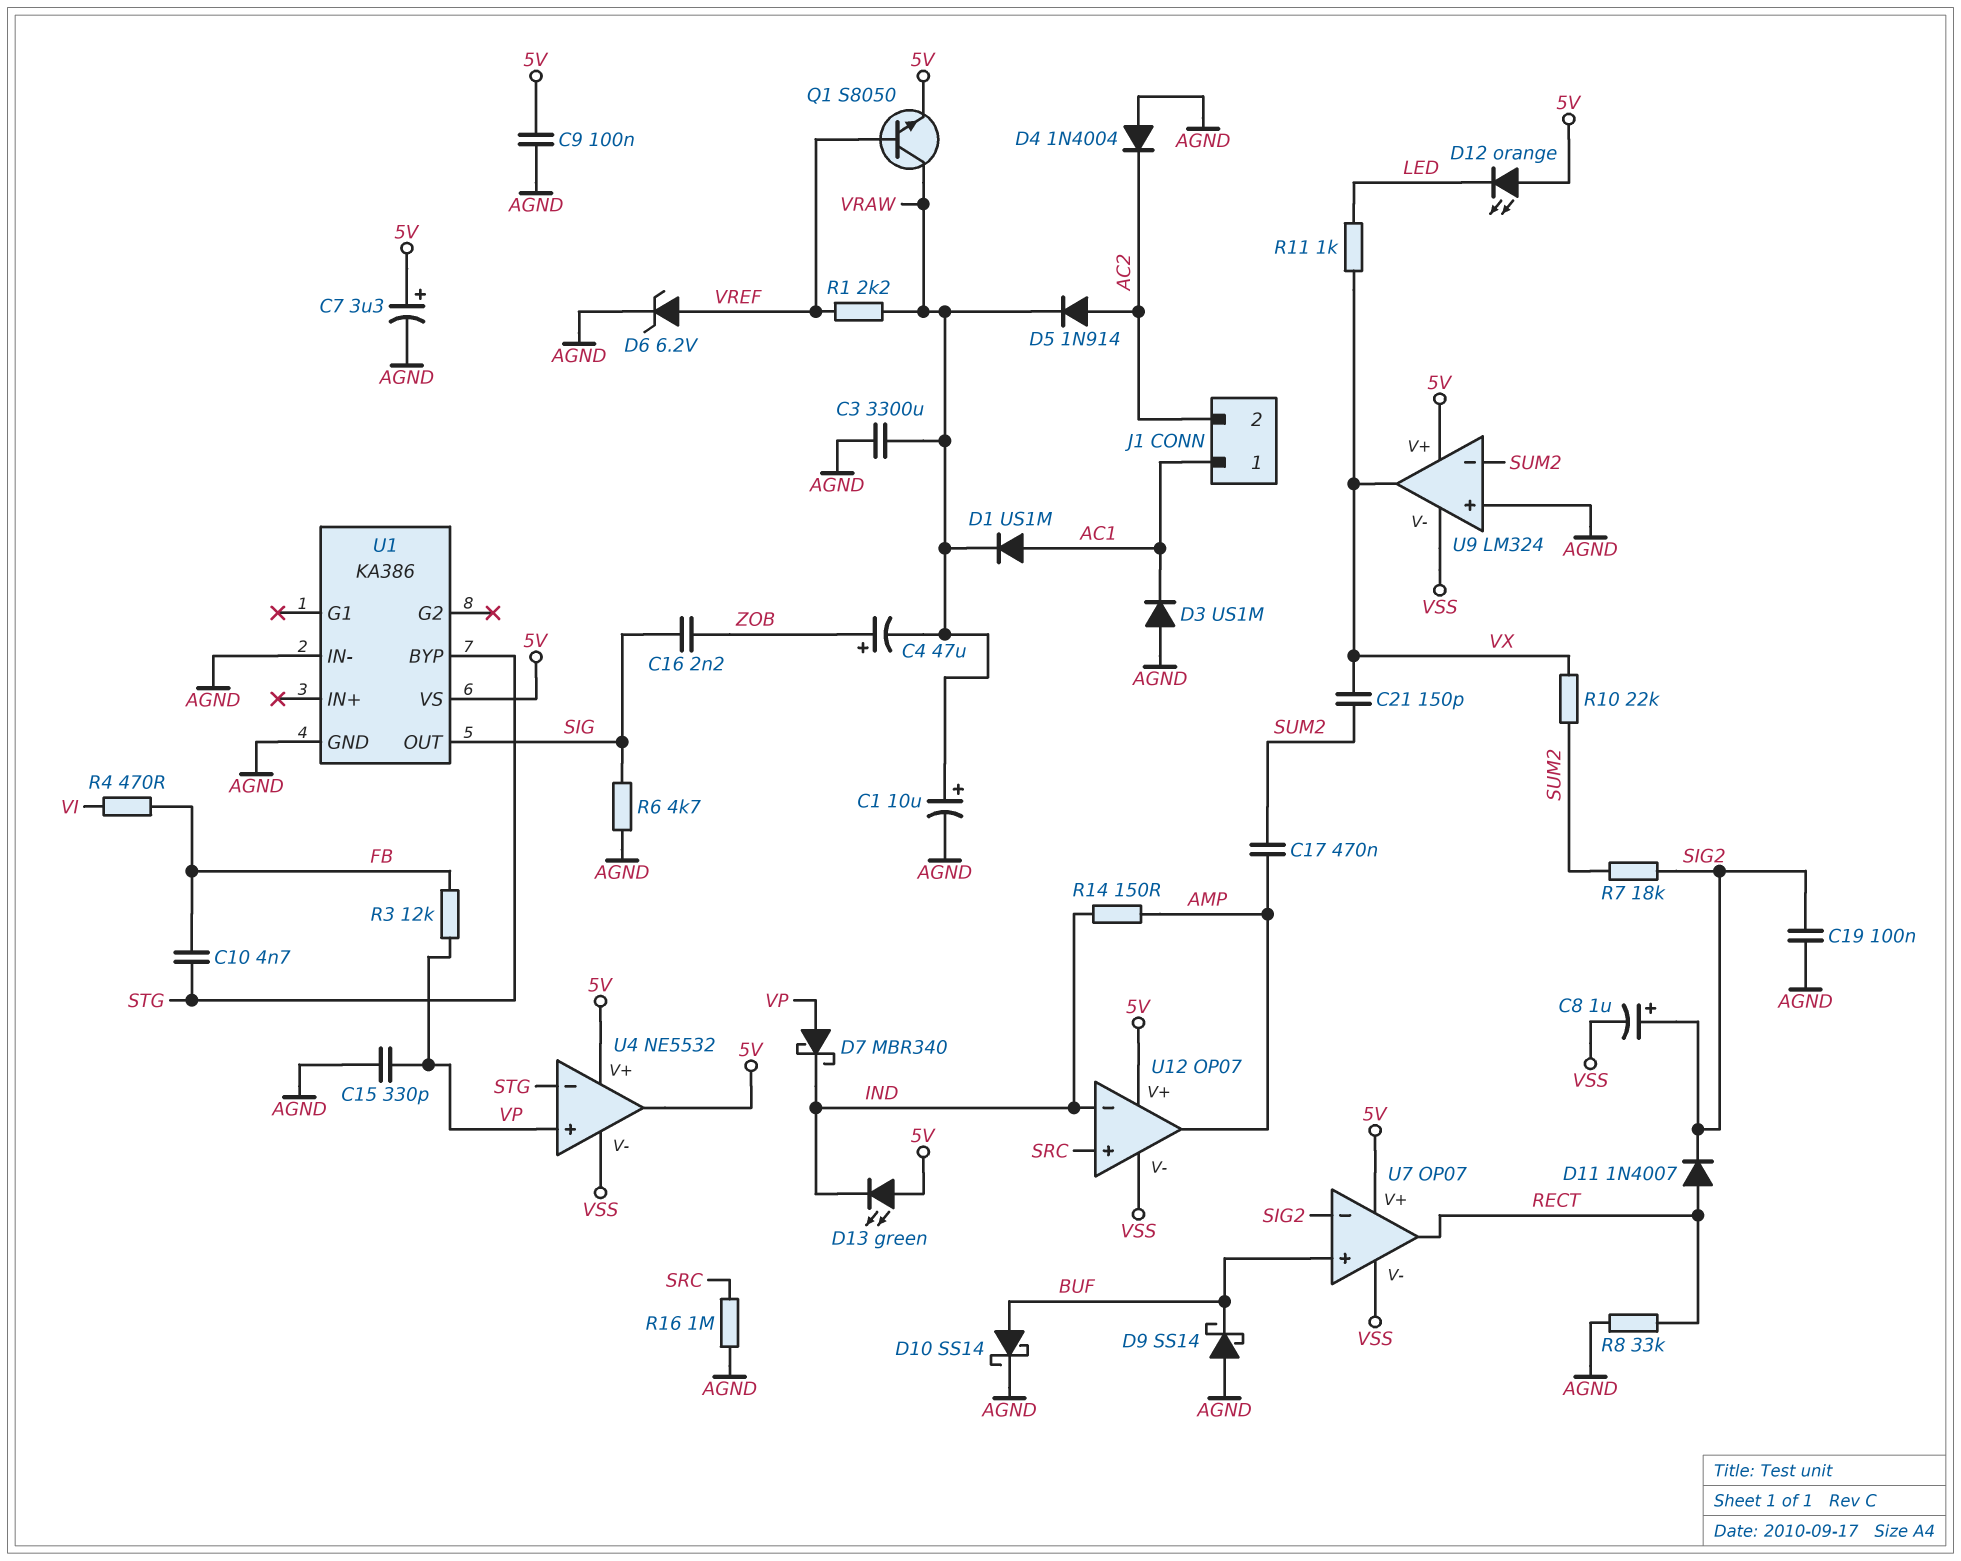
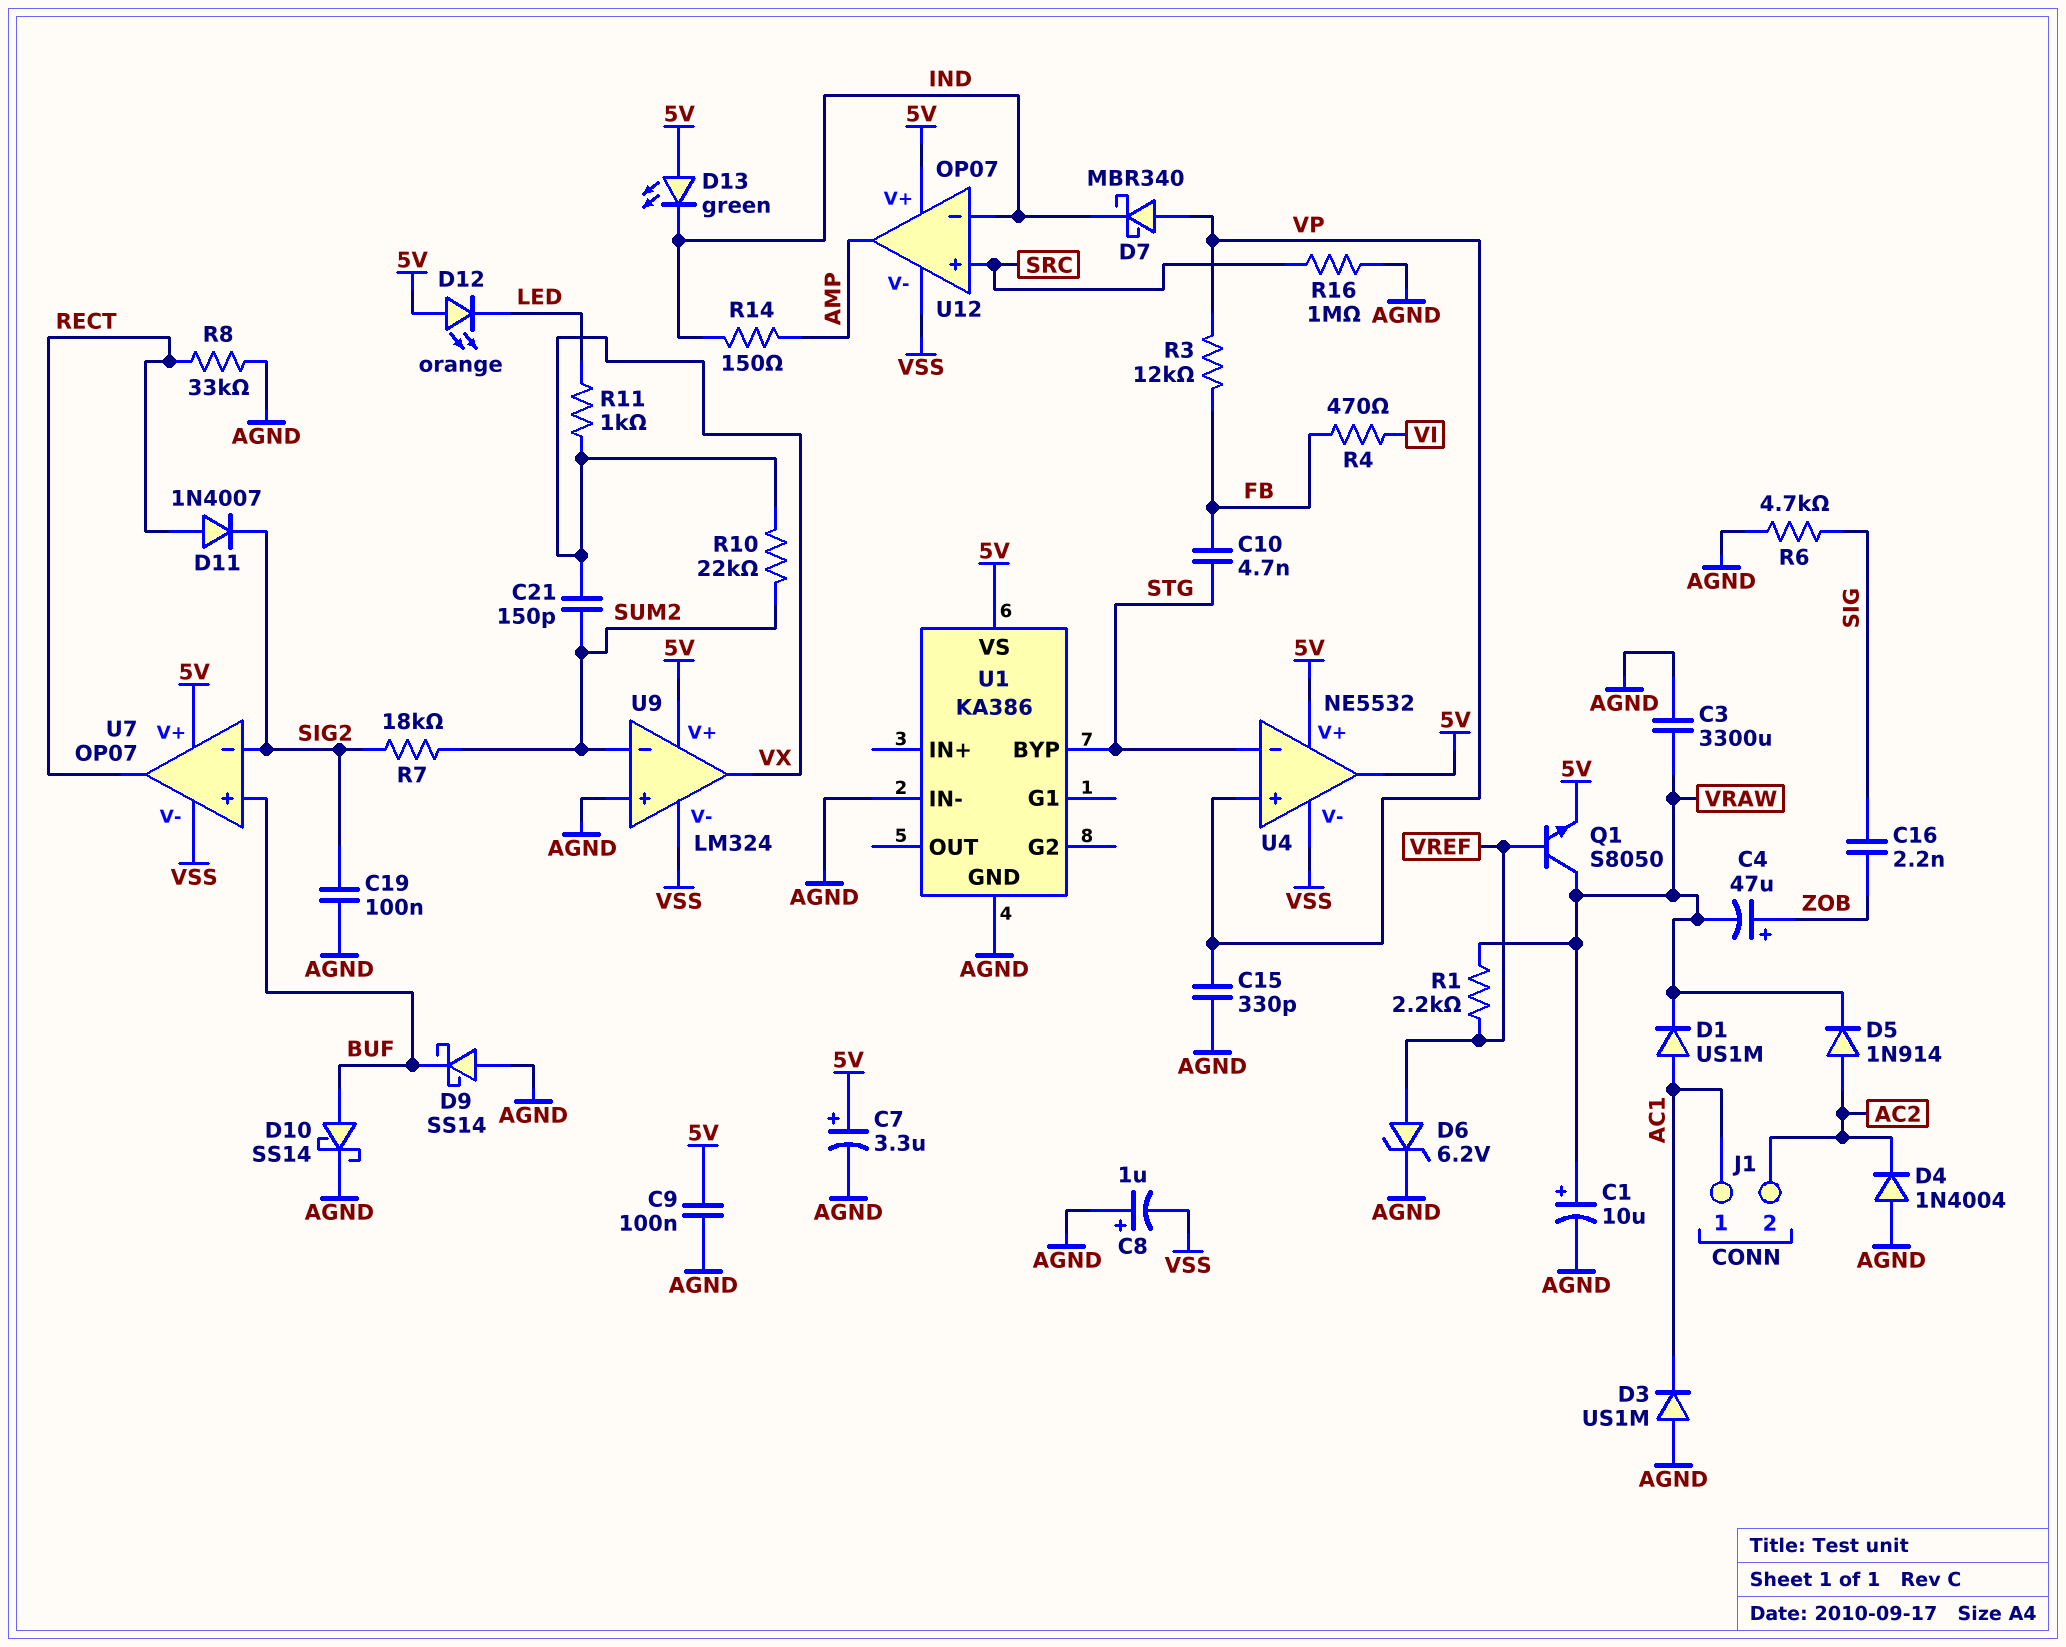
C8: 1uF (plus SIG2, minus VSS) -> 1uF (plus AGND, minus VSS)
C17: 470nF (AMP, SUM2) -> none
U1 pin OUT: SIG -> none

